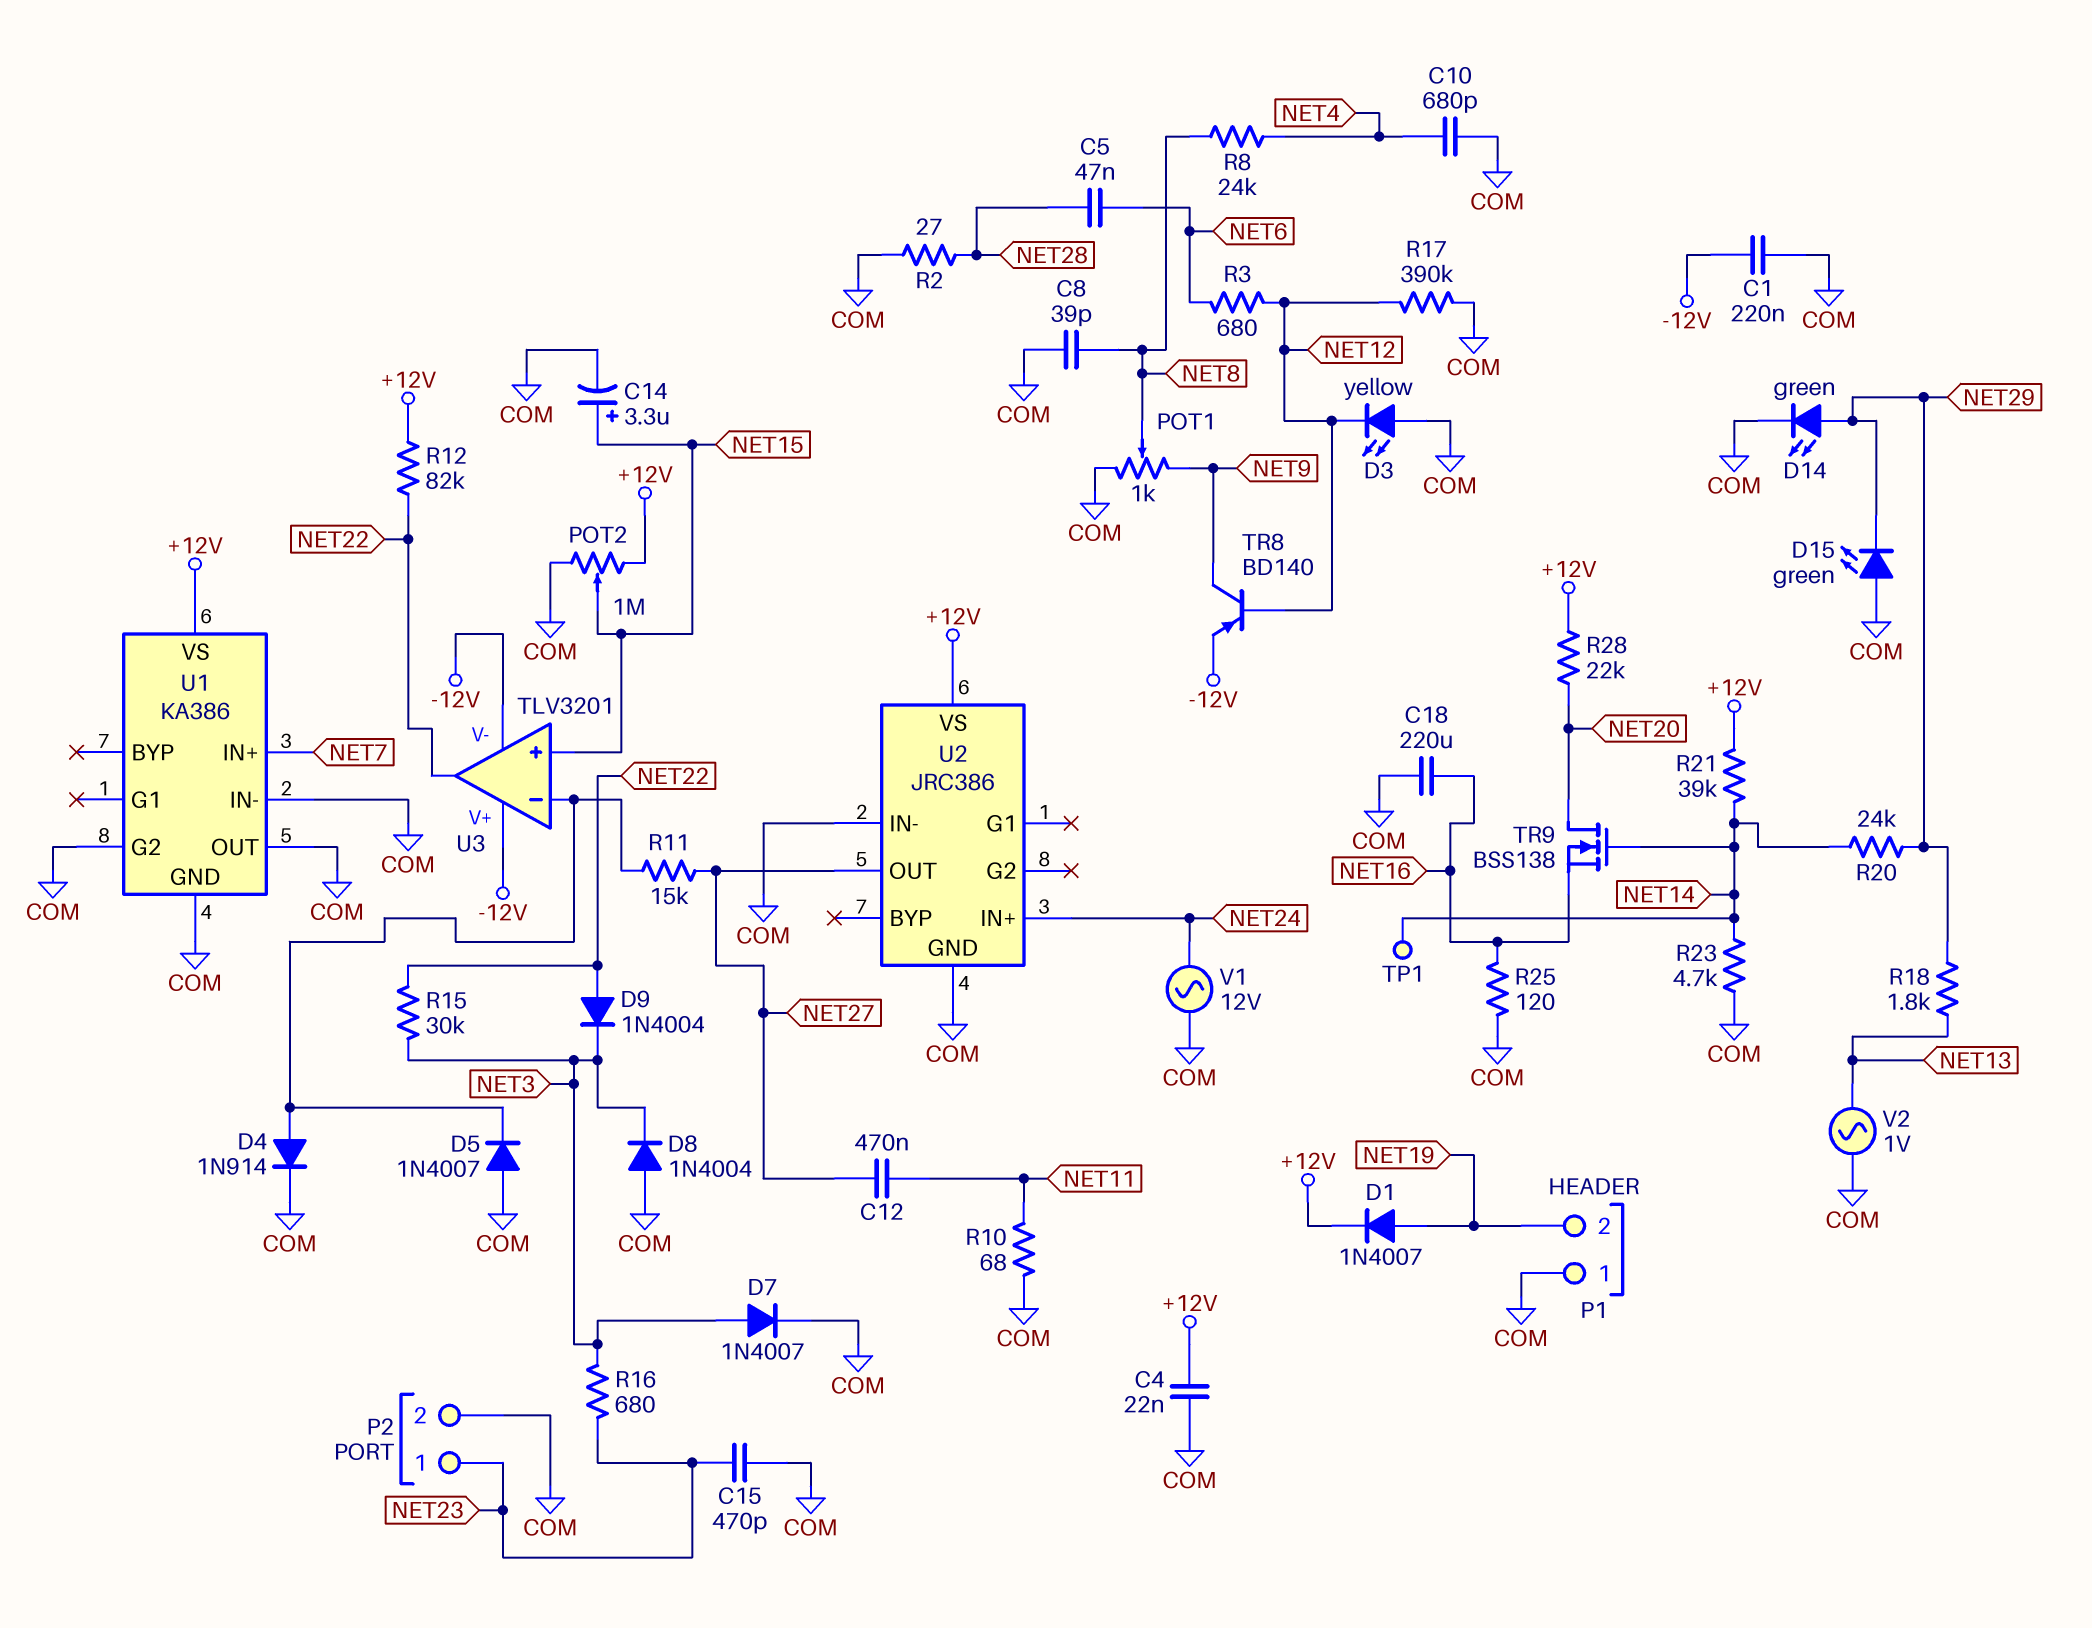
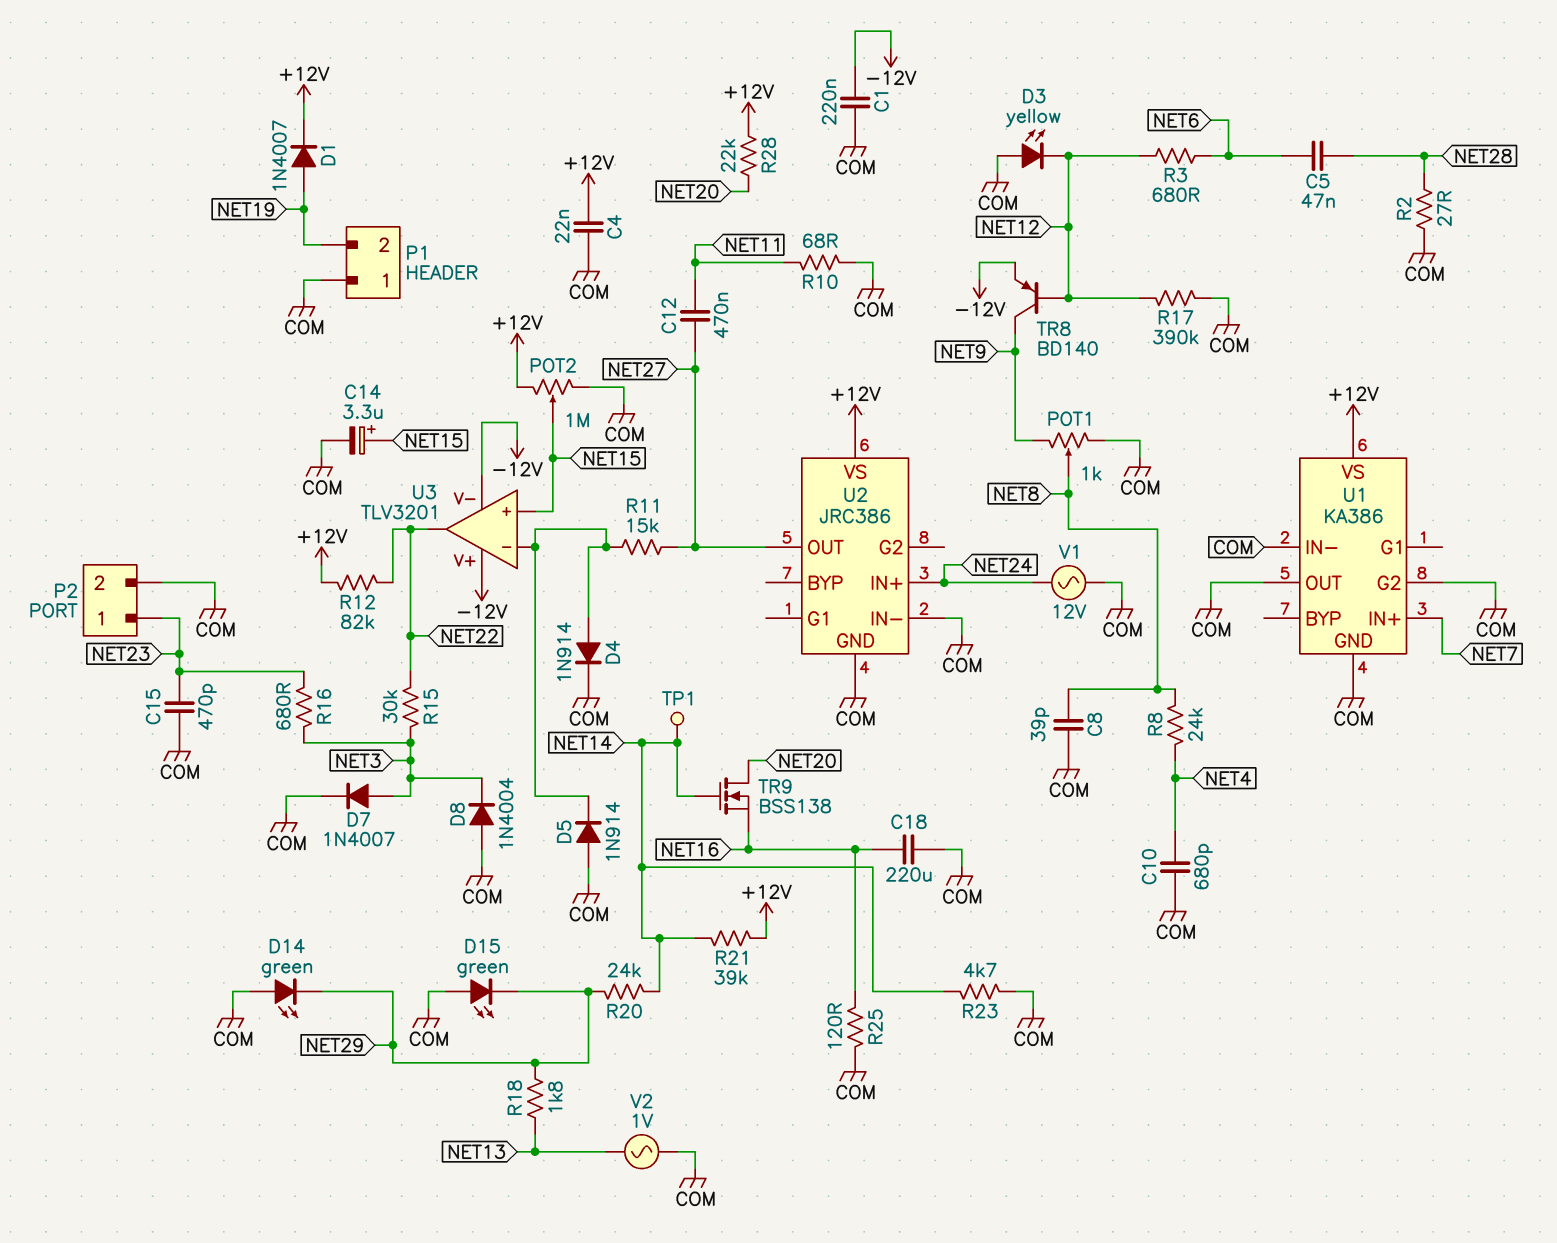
D5: diode 1N4007 (A COM, K U3/in-) -> diode 1N914 (A COM, K U3/in-)
D9: diode 1N4004 (A NET22, K NET3) -> none
D14: LED green (A NET29, K COM) -> LED green (A COM, K NET29)

